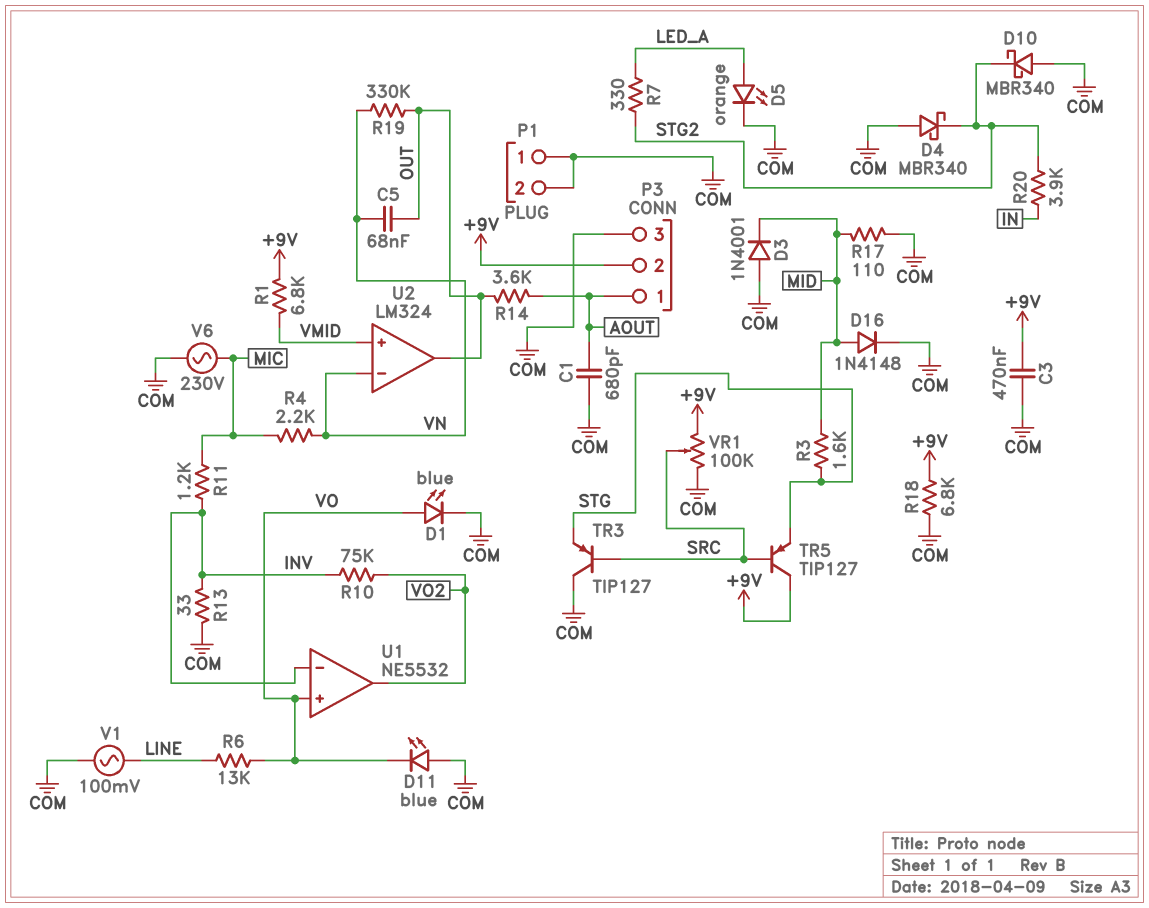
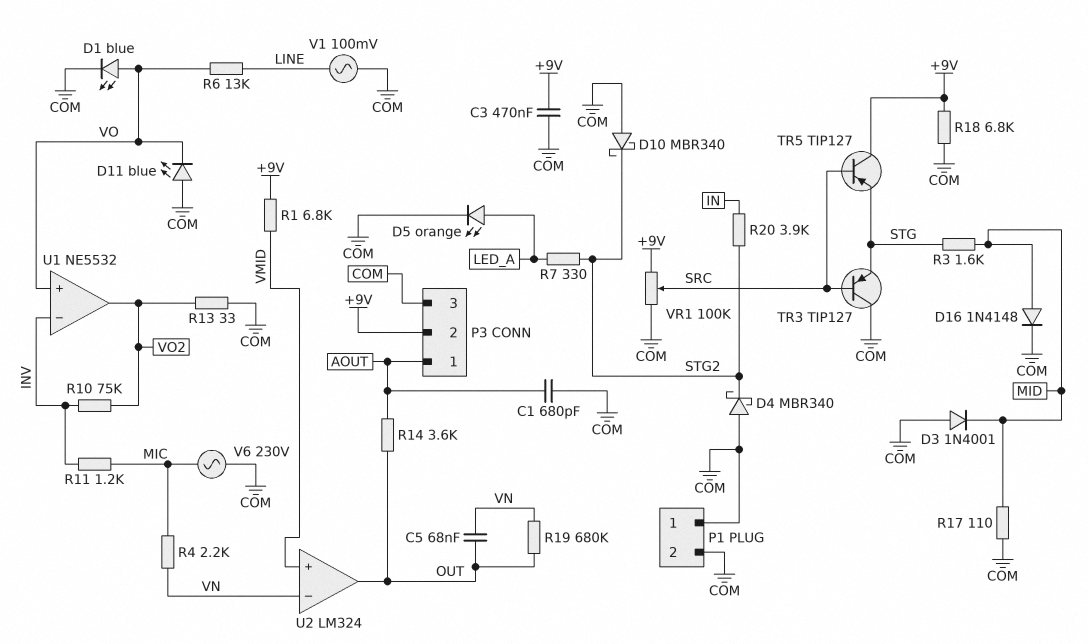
R13: 33 (COM, INV) -> 33 (COM, VO2)
R19: 330k (OUT, VN) -> 680k (OUT, VN)

